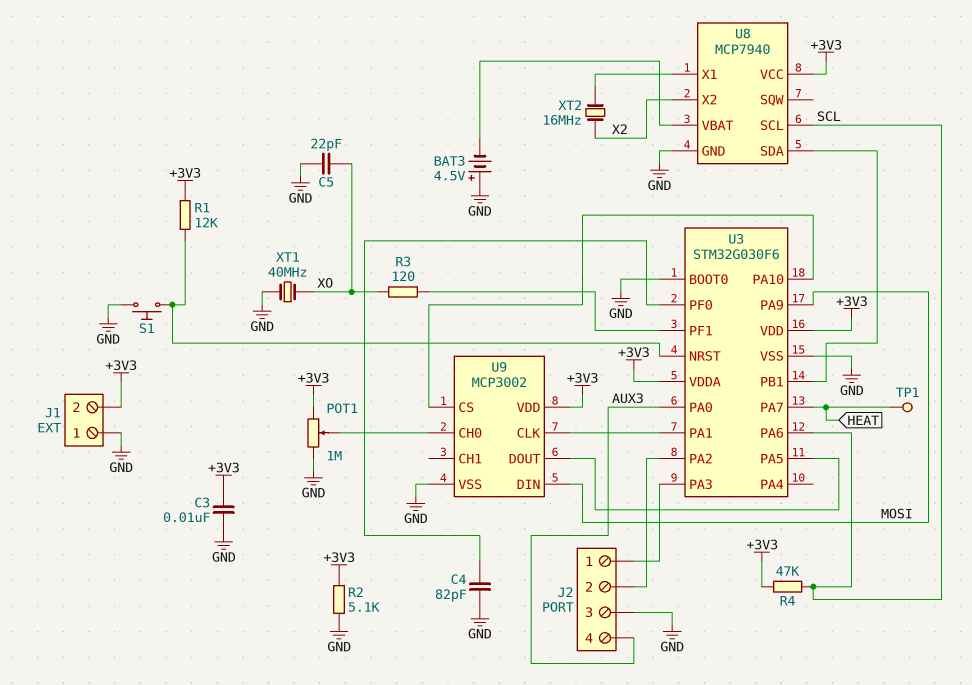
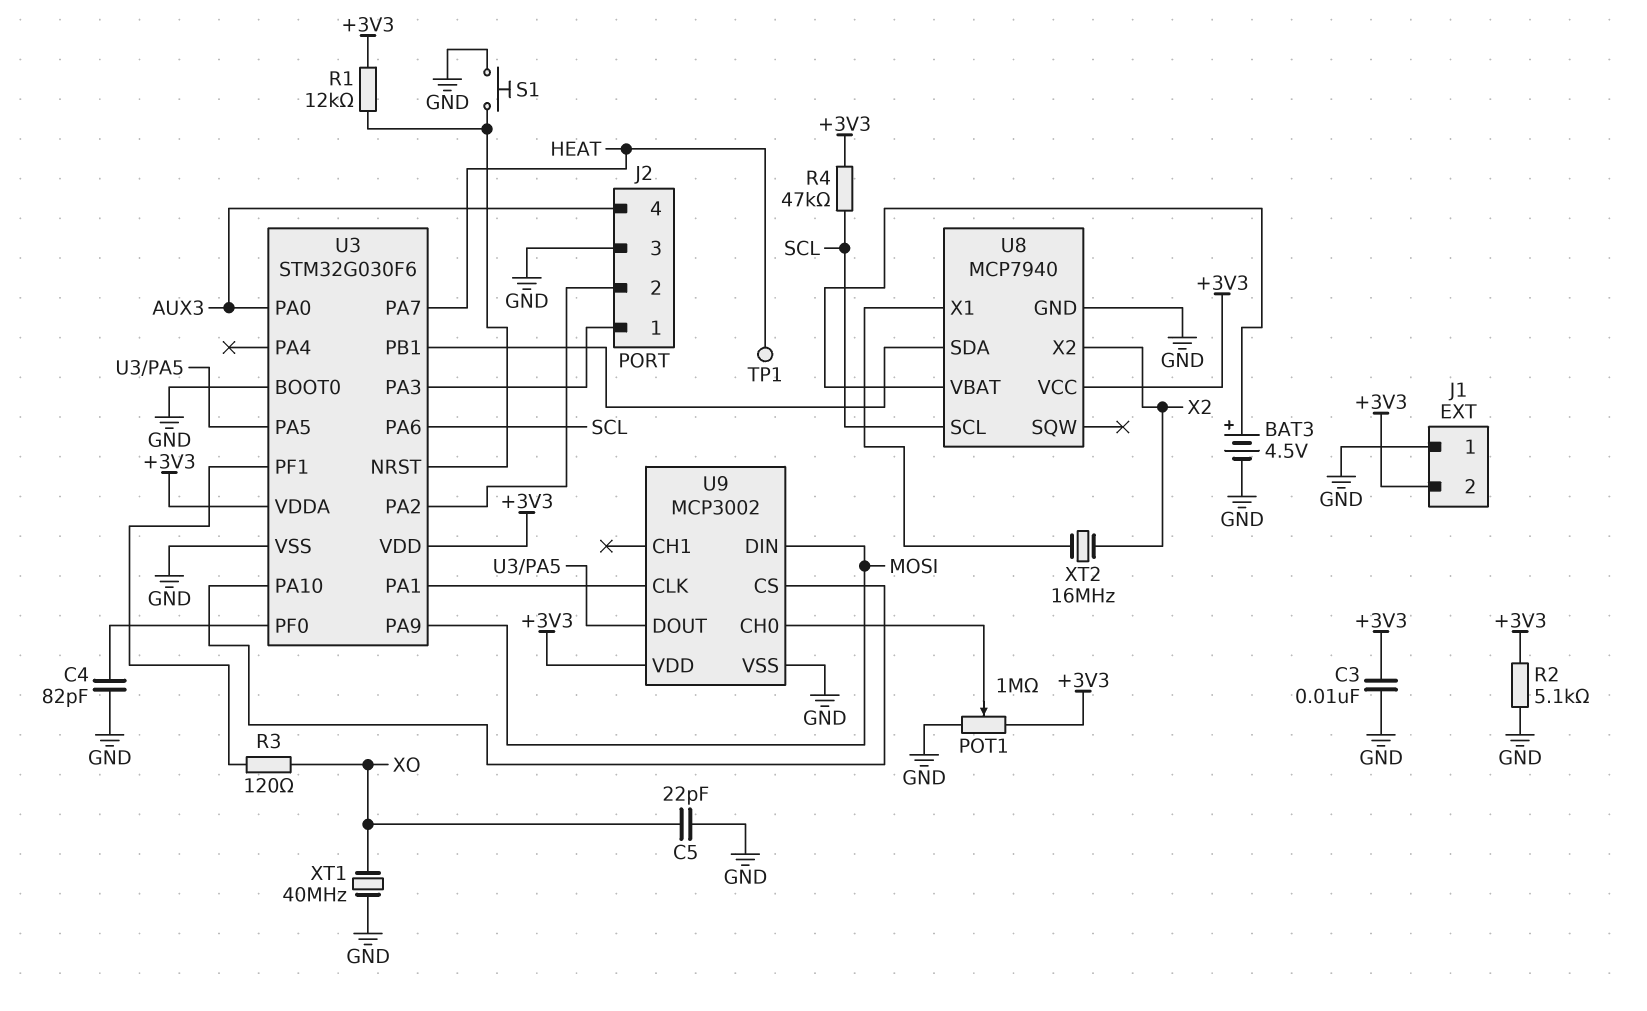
BAT3: 4.5V (plus GND, minus U8/VBAT) -> 4.5V (plus U8/VBAT, minus GND)

